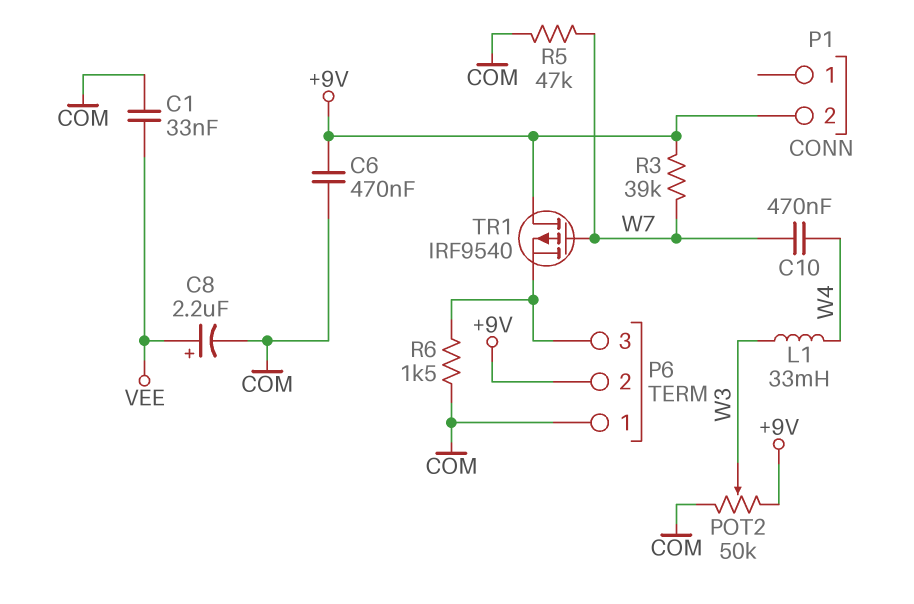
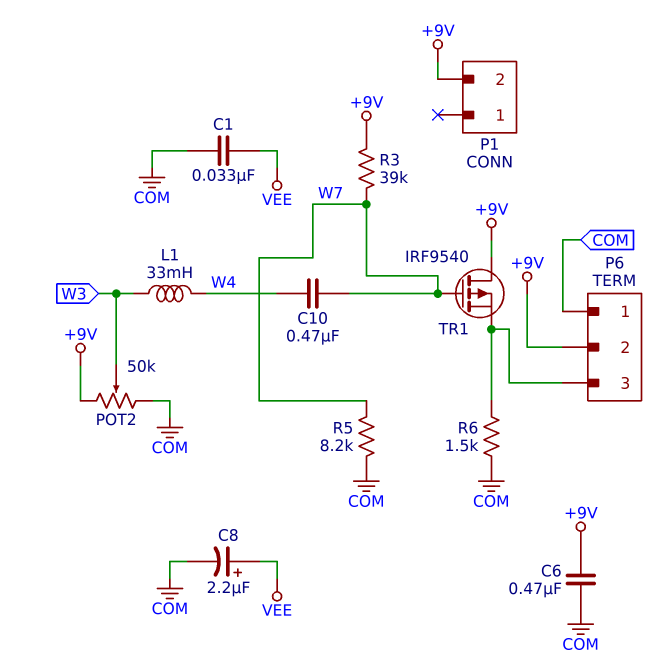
R5: 47k (COM, W7) -> 8.2k (COM, W7)

